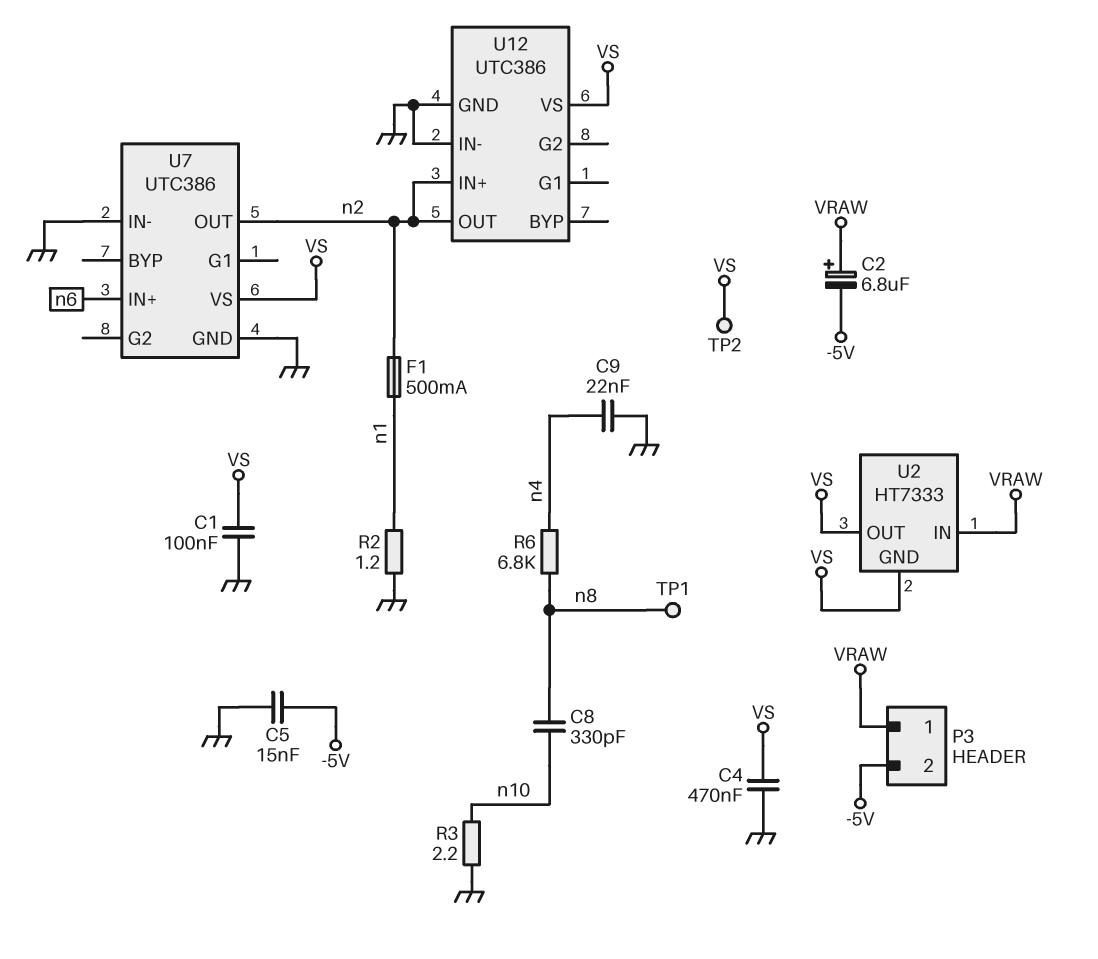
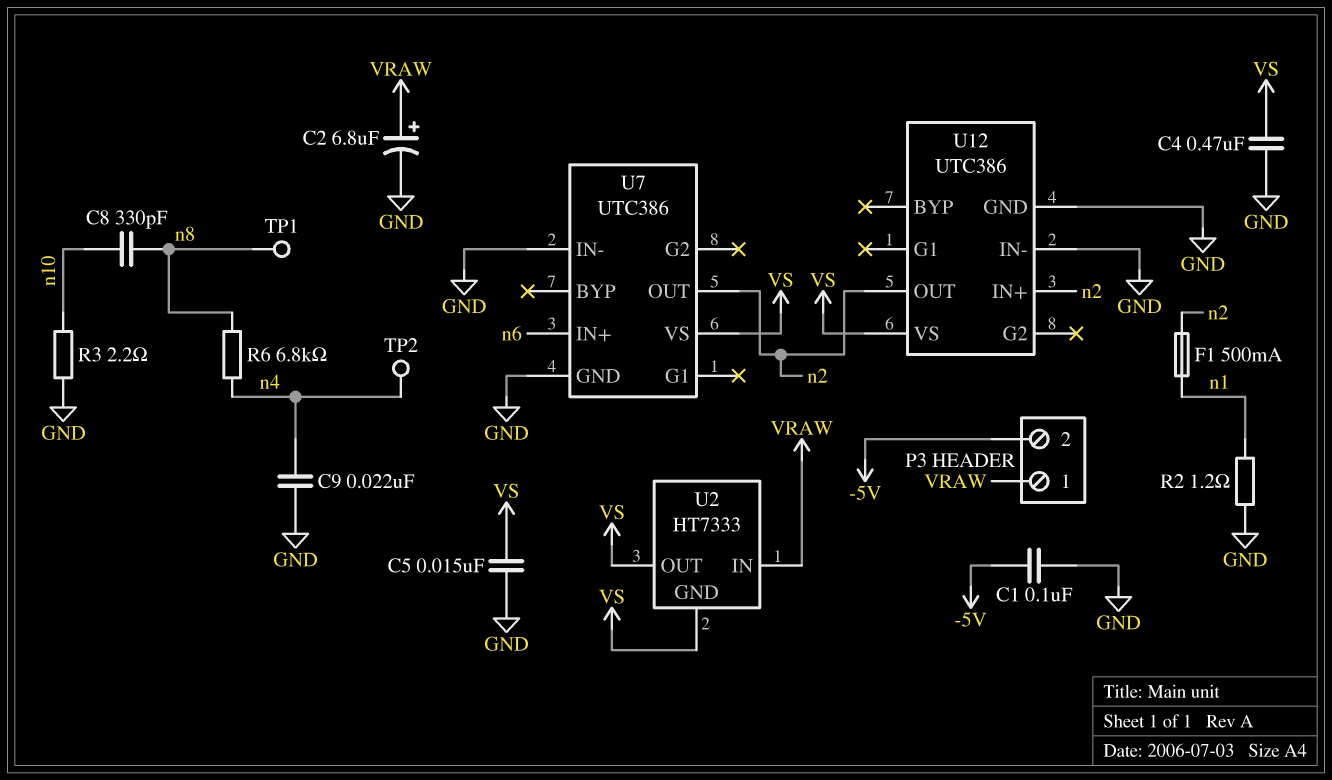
C1: 100nF (GND, VS) -> 100nF (-5V, GND)
C2: 6.8uF (plus VRAW, minus -5V) -> 6.8uF (plus VRAW, minus GND)
C5: 15nF (-5V, GND) -> 15nF (GND, VS)
TP2: test point (VS) -> test point (n4)

